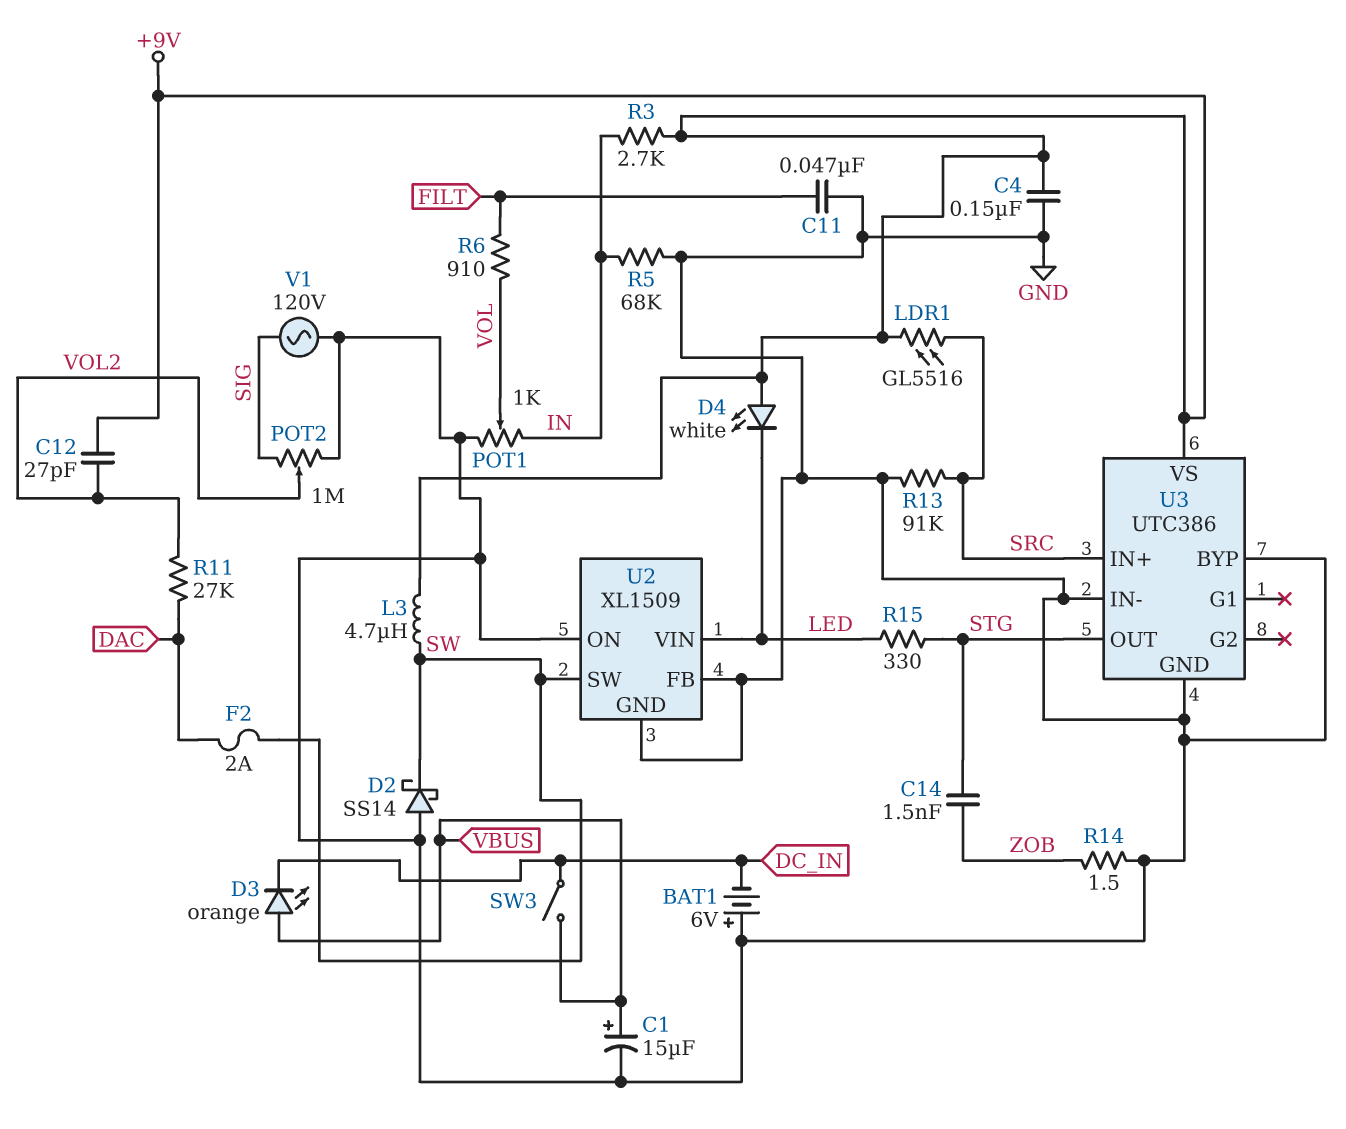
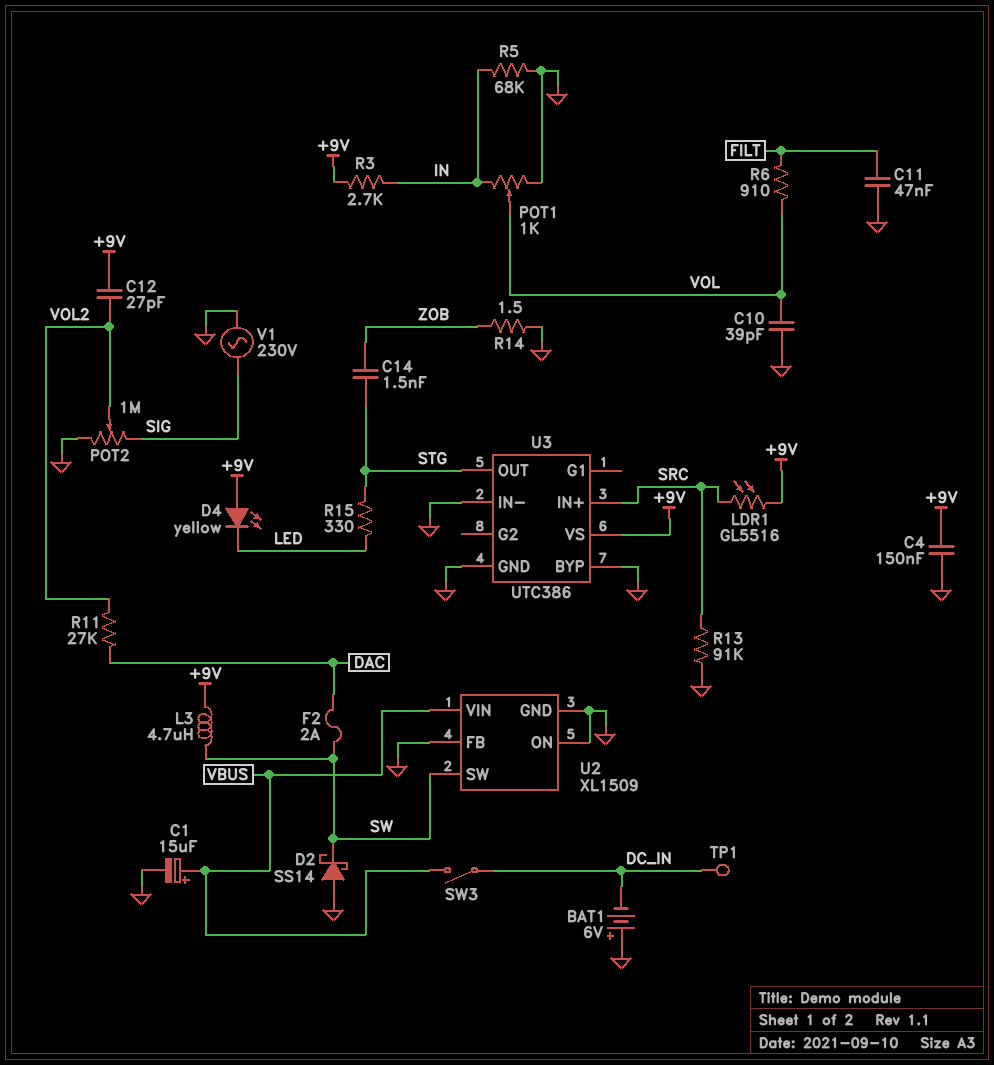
C10: none -> 39pF (GND, VOL)
D3: LED orange (A VBUS, K DC_IN) -> none
D4: LED white (A +9V, K LED) -> LED yellow (A +9V, K LED)
TP1: none -> test point (DC_IN)
U2 pin VIN: LED -> VBUS
V1: AC 120V (GND, SIG) -> AC 230V (GND, SIG)

